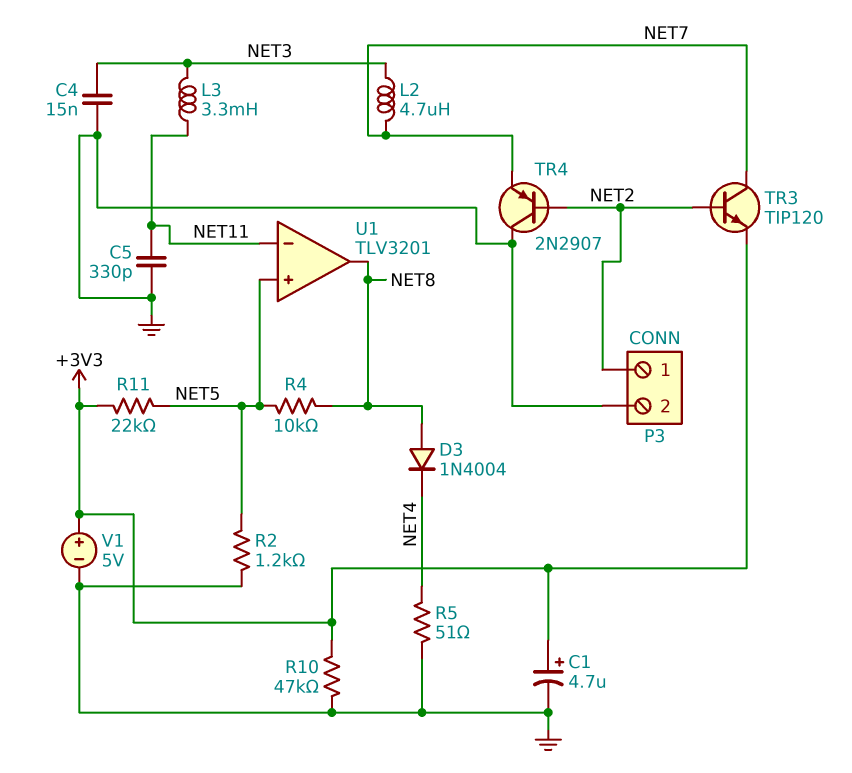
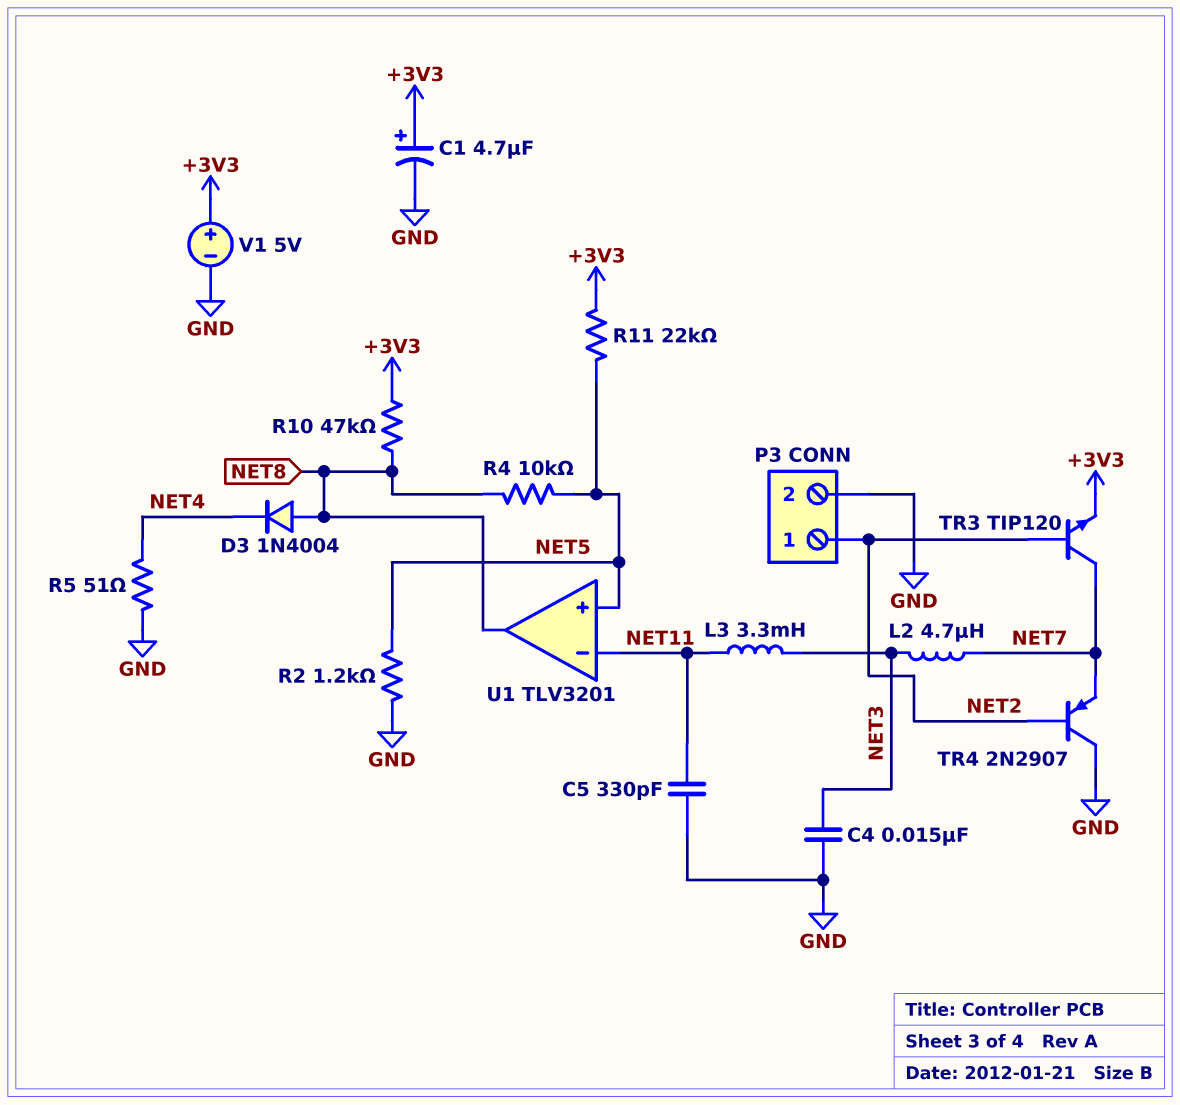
R10: 47k (+3V3, GND) -> 47k (+3V3, NET8)

